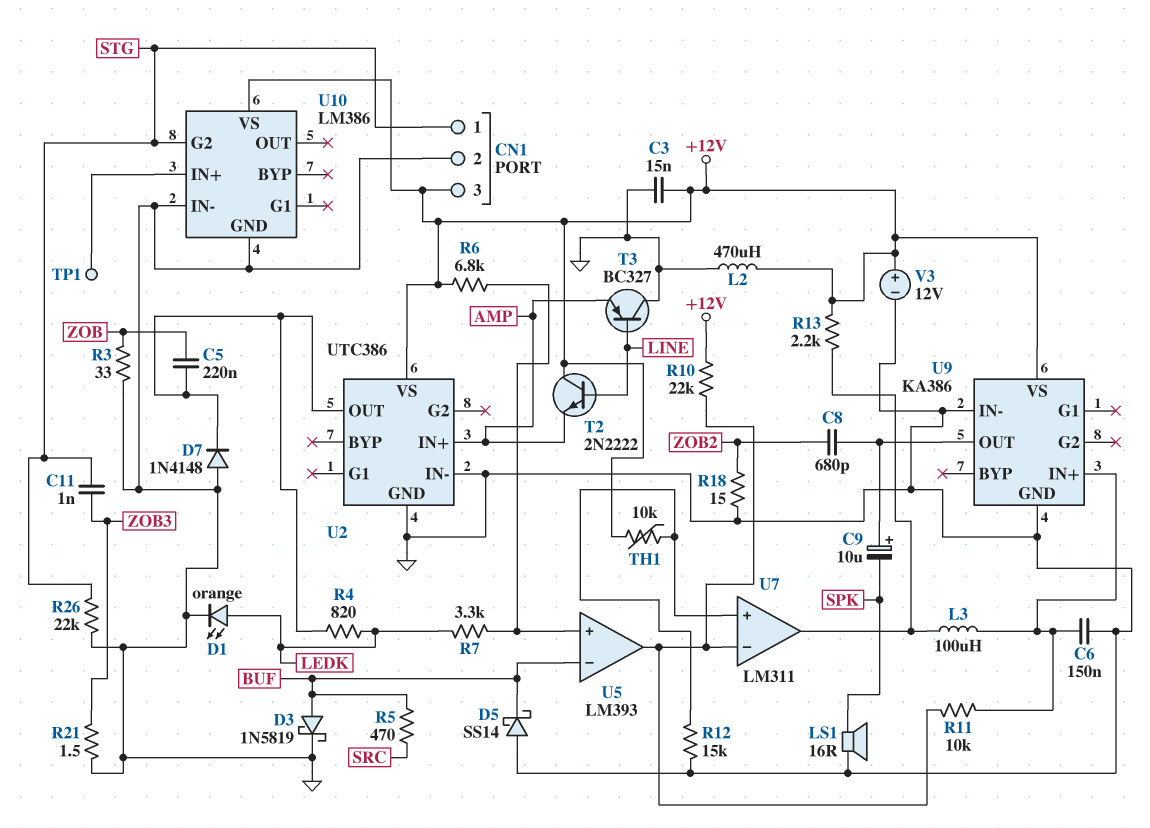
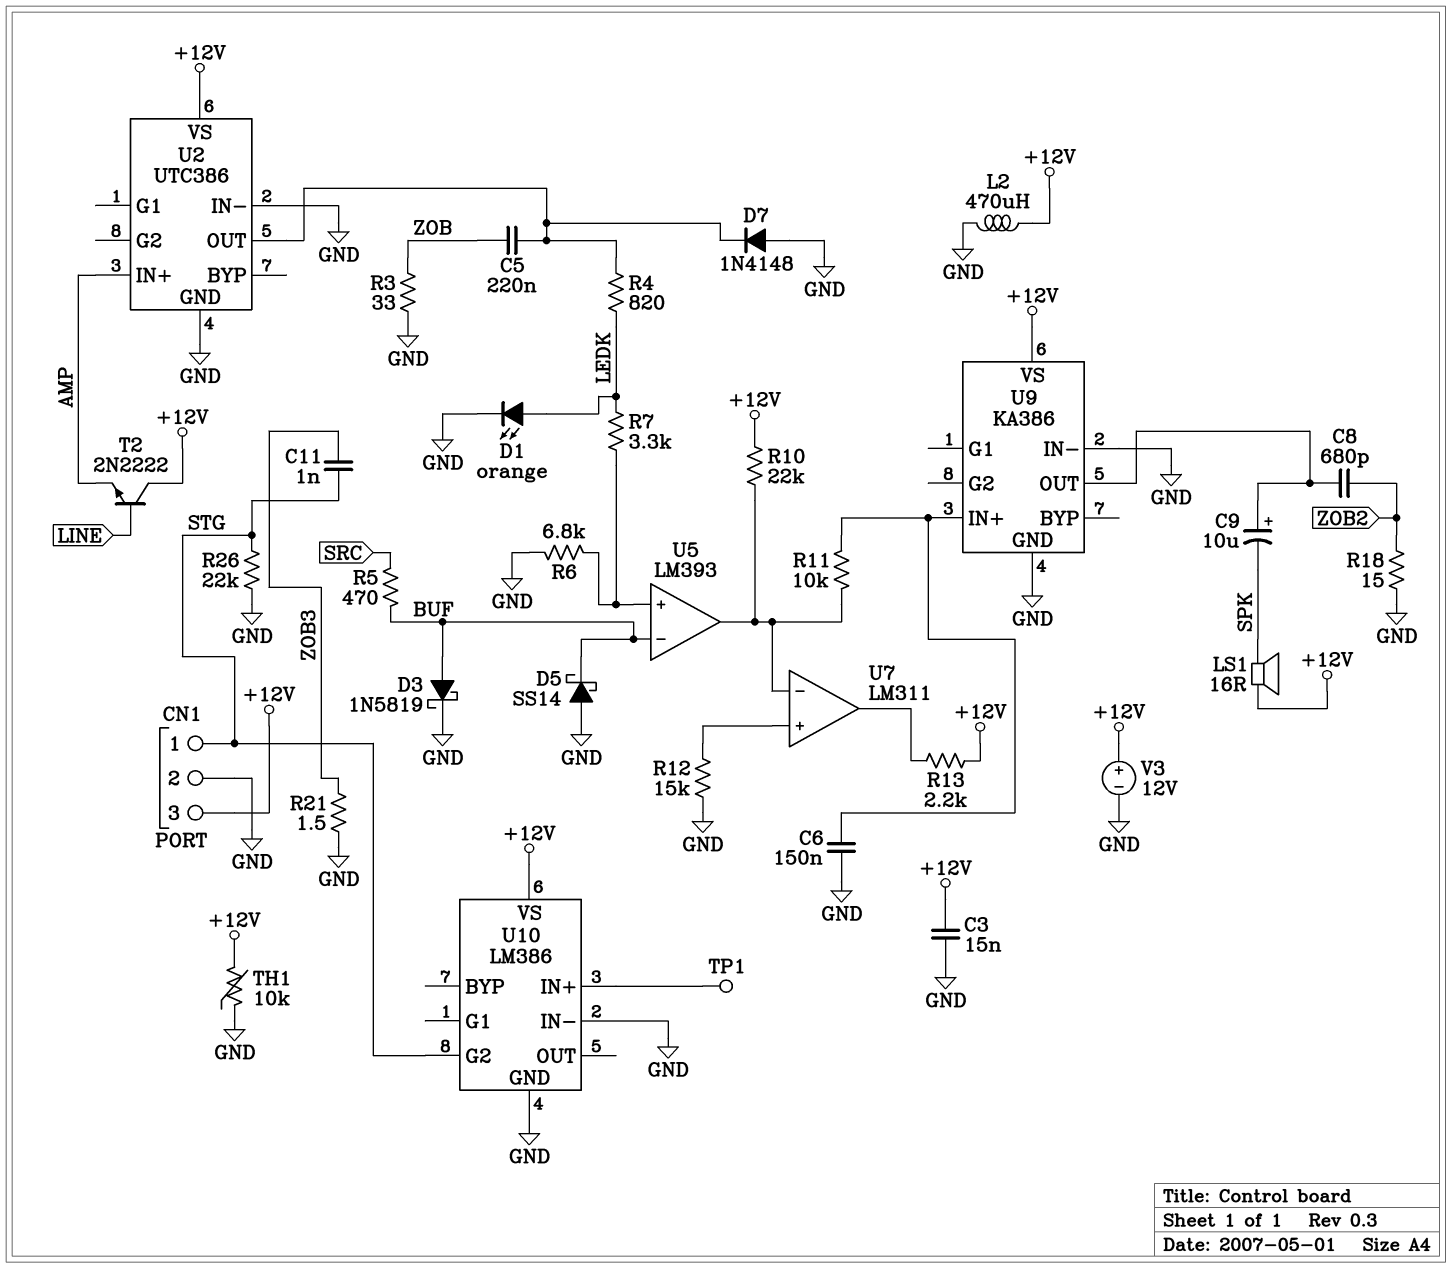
L3: 100uH (U7/out, U9/IN+) -> none
LS1: speaker 16R (GND, SPK) -> speaker 16R (+12V, SPK)
R6: 6.8k (+12V, U5/in+) -> 6.8k (GND, U5/in+)
T3: PNP BC327 (B LINE, C GND, E AMP) -> none
TH1: 10k (+12V, U7/in+) -> 10k (+12V, GND)

